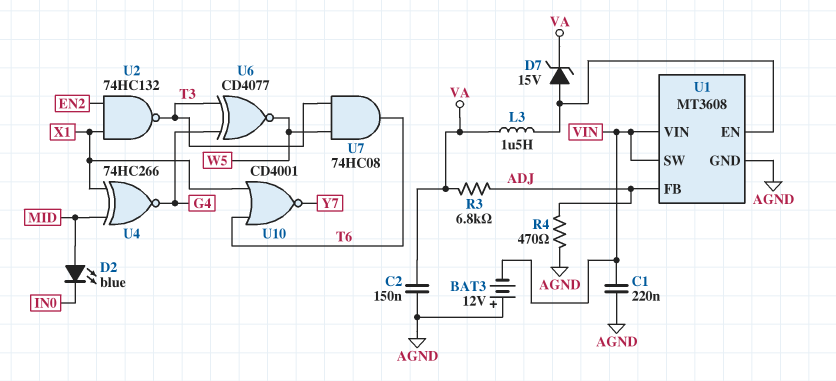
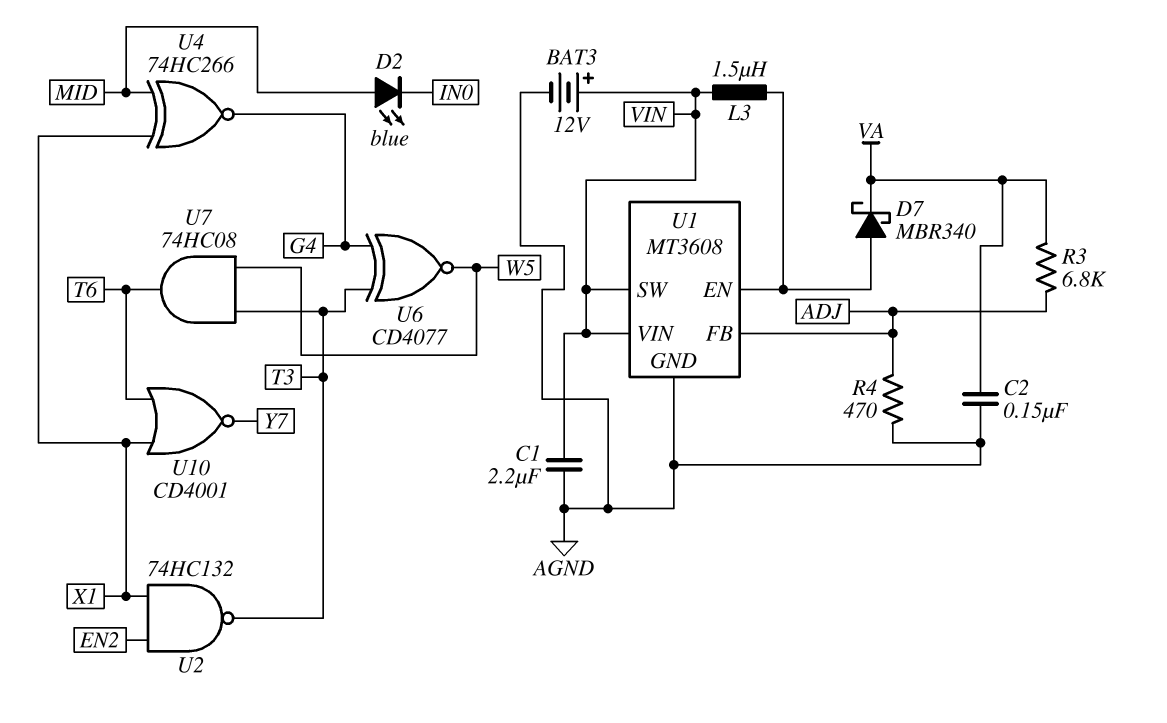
BAT3: 12V (plus AGND, minus VIN) -> 12V (plus VIN, minus AGND)
C1: 220nF (AGND, VIN) -> 2.2uF (AGND, VIN)
D7: zener 15V (A U1/EN, K VA) -> schottky MBR340 (A U1/EN, K VA)
L3: 1.5uH (U1/EN, VA) -> 1.5uH (U1/EN, VIN)

